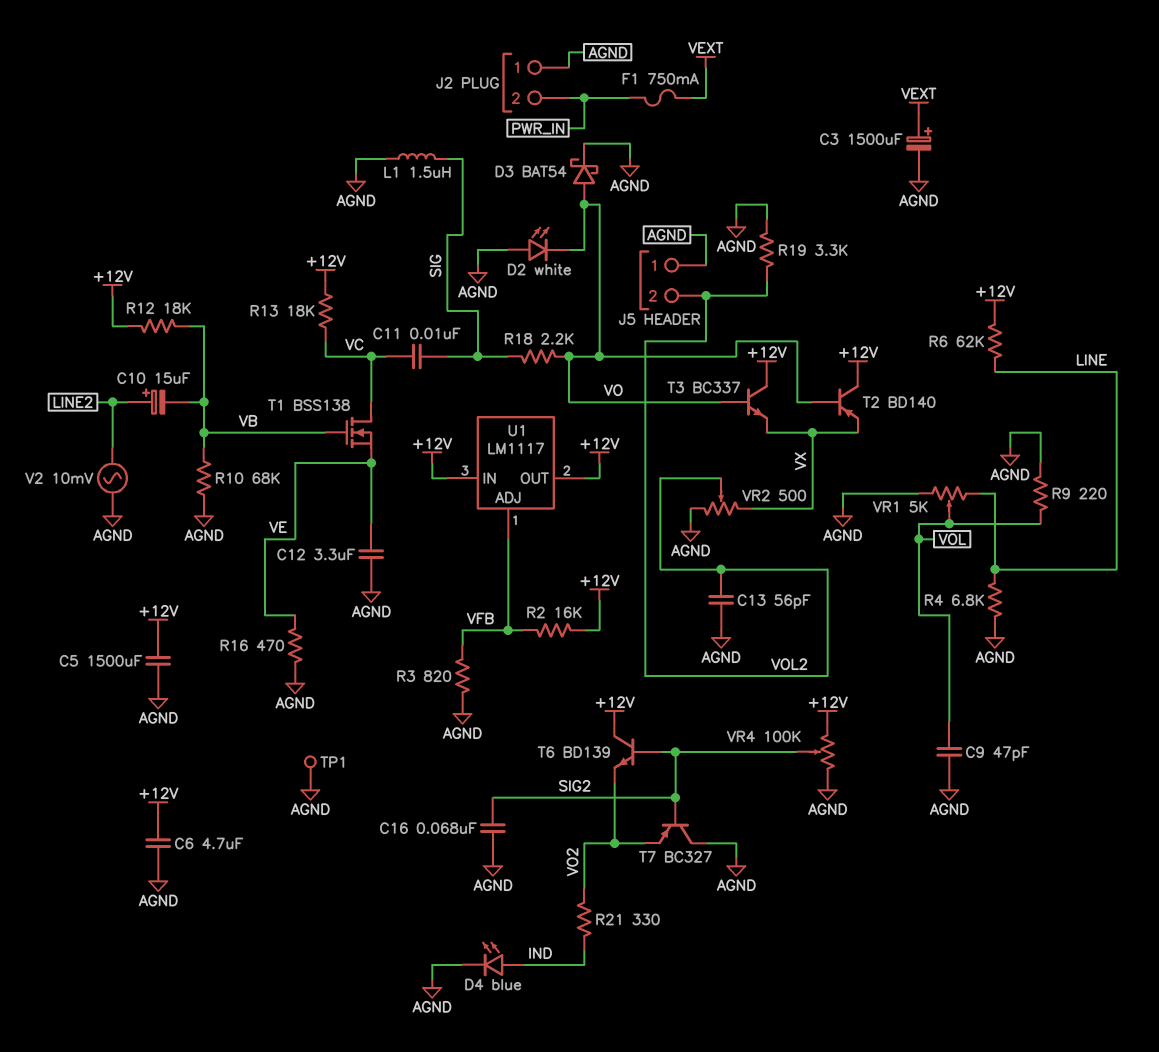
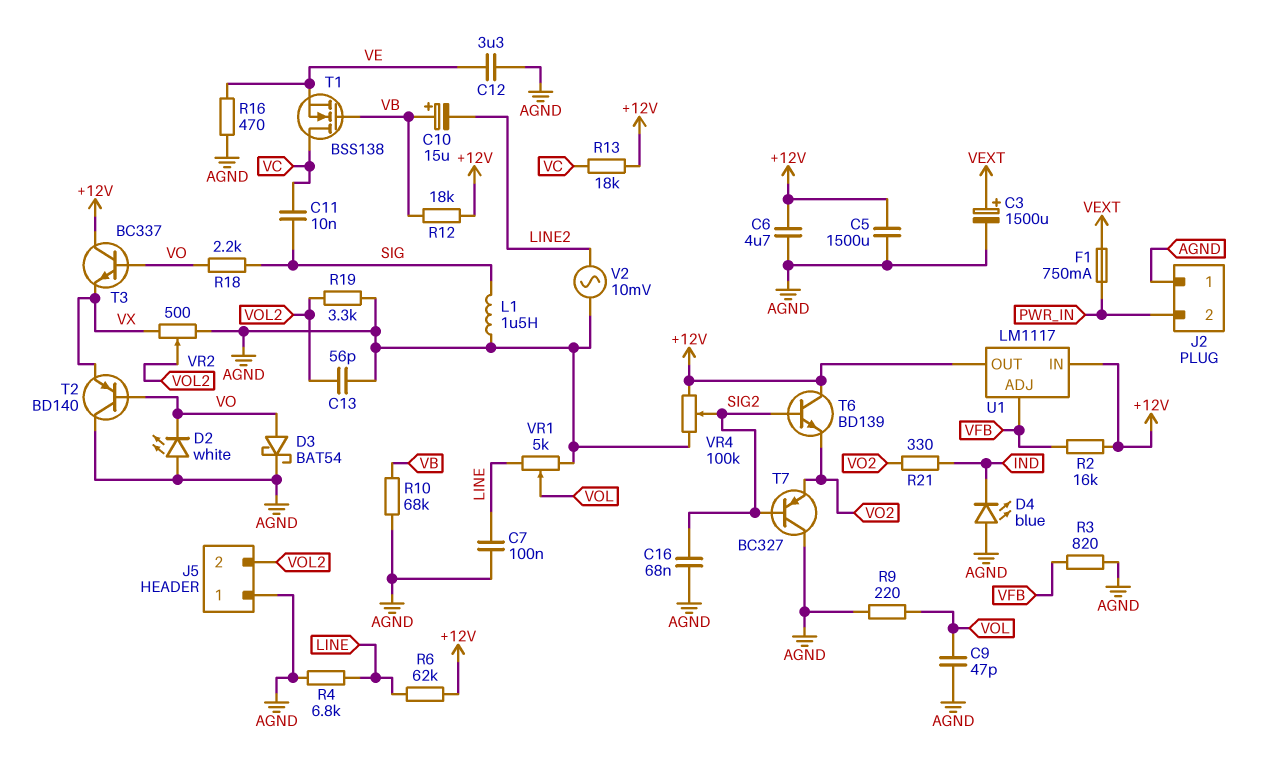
C7: none -> 100nF (AGND, LINE)
C10: 15uF (plus LINE2, minus VB) -> 15uF (plus VB, minus LINE2)
D4: LED blue (A IND, K AGND) -> LED blue (A AGND, K IND)
T2: PNP BD140 (B VO, C +12V, E VX) -> PNP BD140 (B VO, C AGND, E VX)
TP1: test point (AGND) -> none

